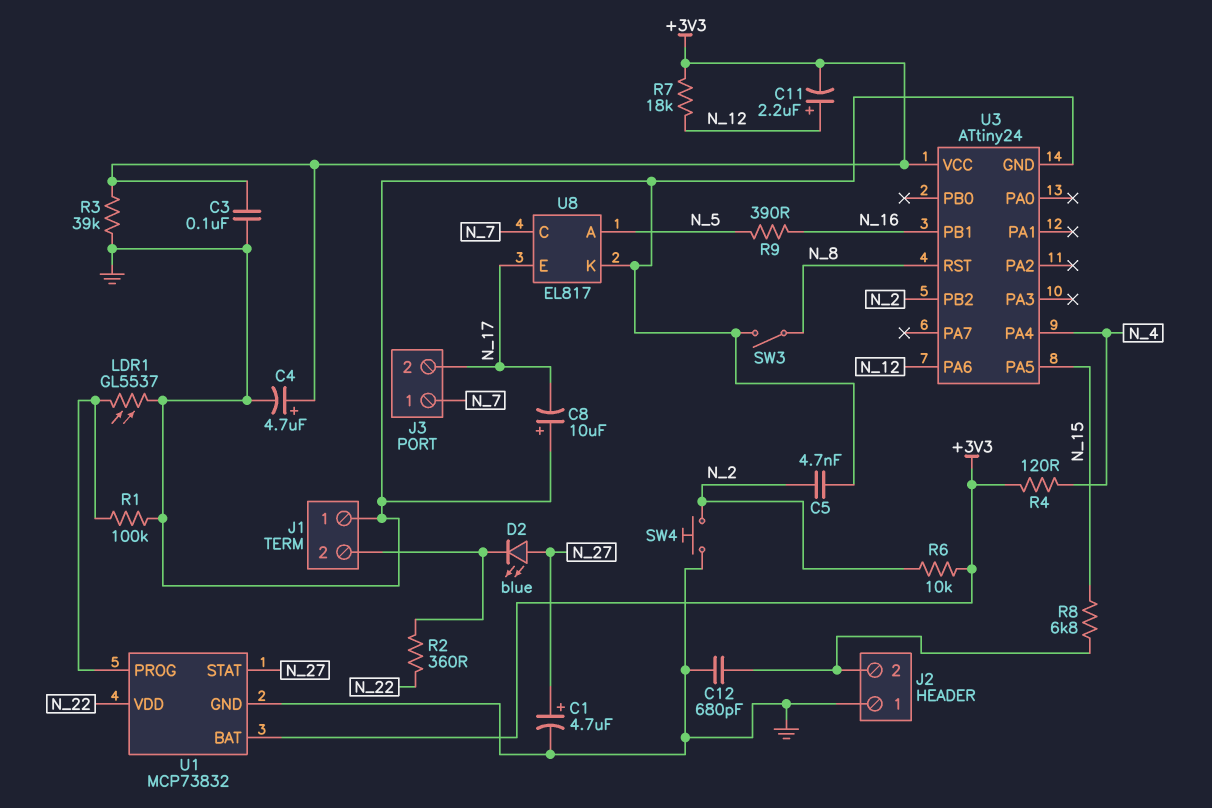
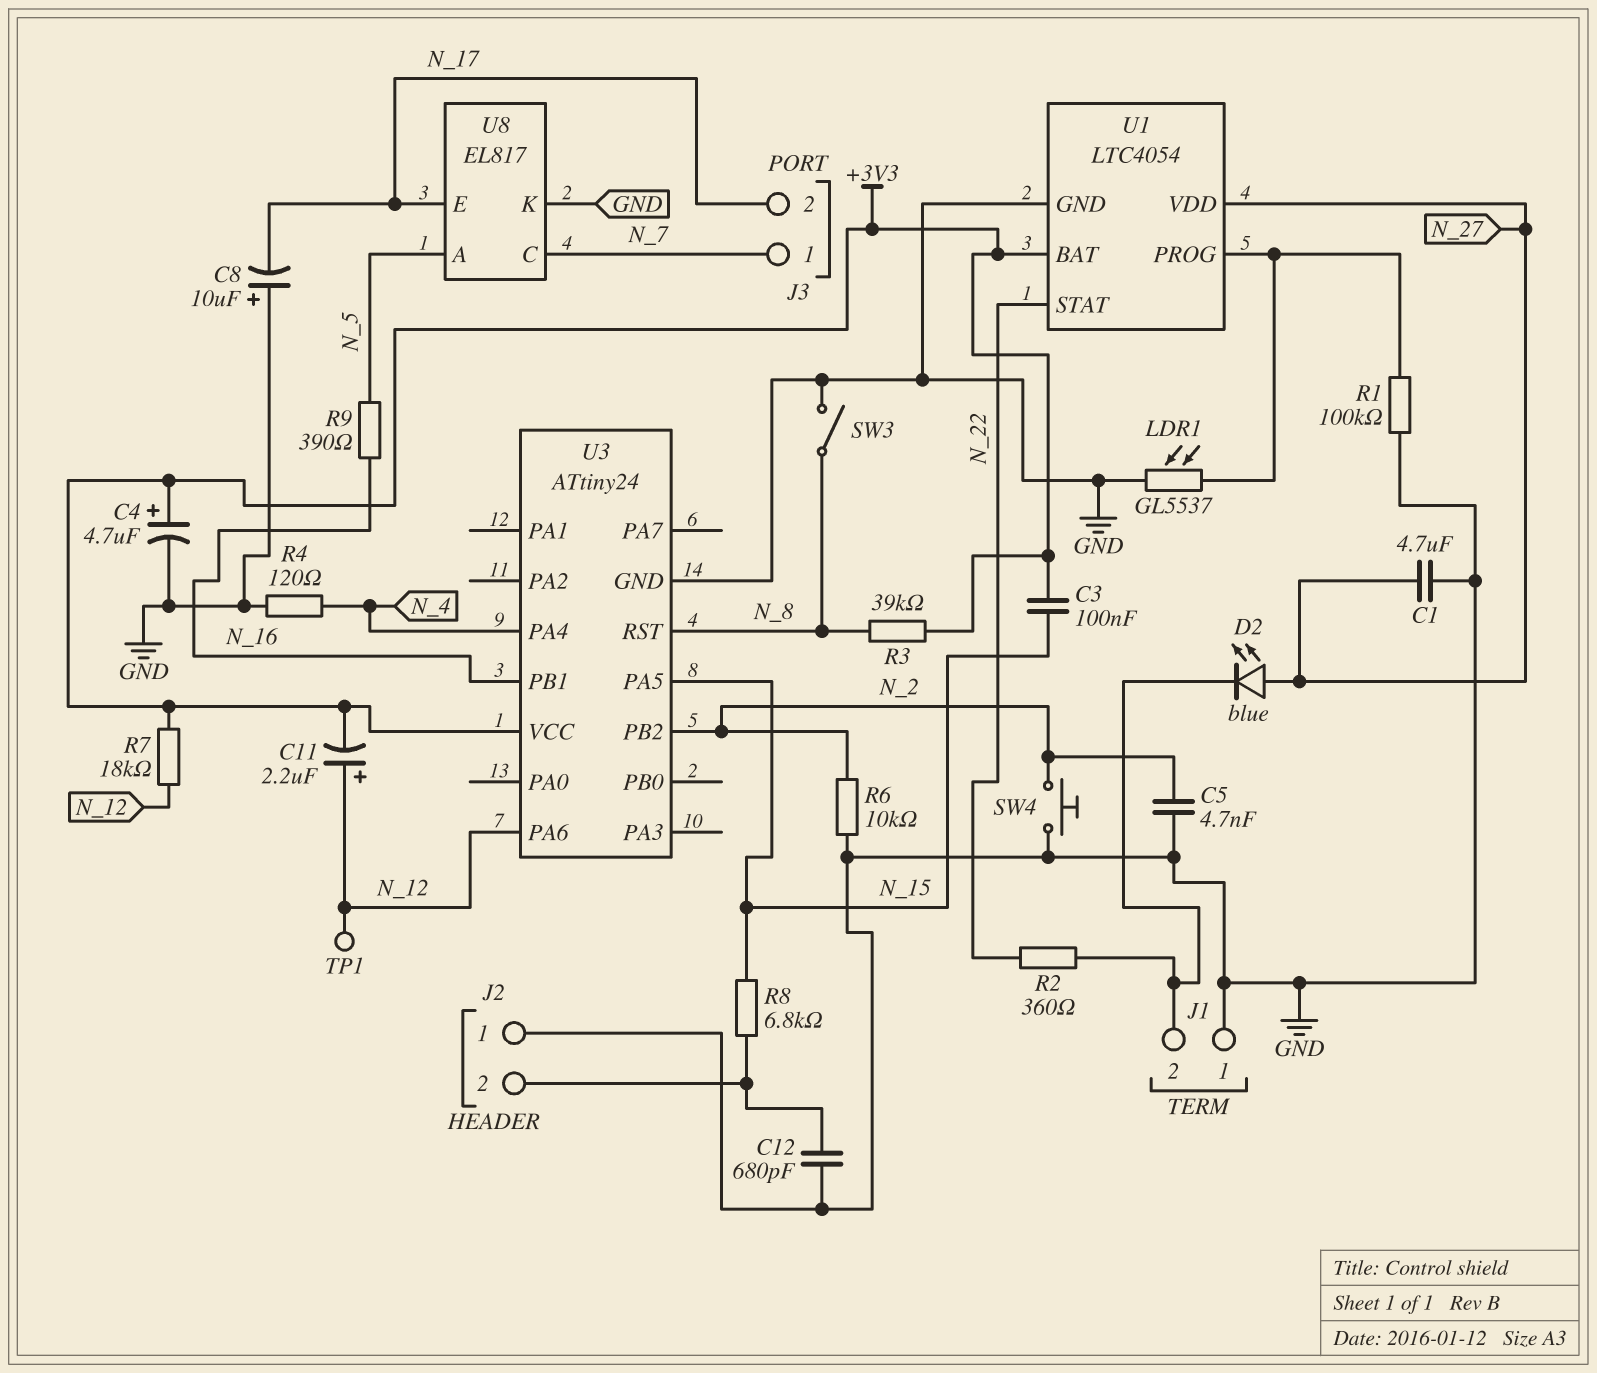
C1: 4.7uF (plus N_27, minus GND) -> 4.7uF (GND, N_27)
C3: 100nF (+3V3, GND) -> 100nF (+3V3, N_15)
R3: 39k (+3V3, GND) -> 39k (+3V3, N_8)
R4: 120 (+3V3, N_4) -> 120 (GND, N_4)
R6: 10k (+3V3, N_2) -> 10k (GND, N_2)
TP1: none -> test point (N_12)
U1: MCP73832 -> LTC4054
U1 pin STAT: N_27 -> N_22
U1 pin VDD: N_22 -> N_27

